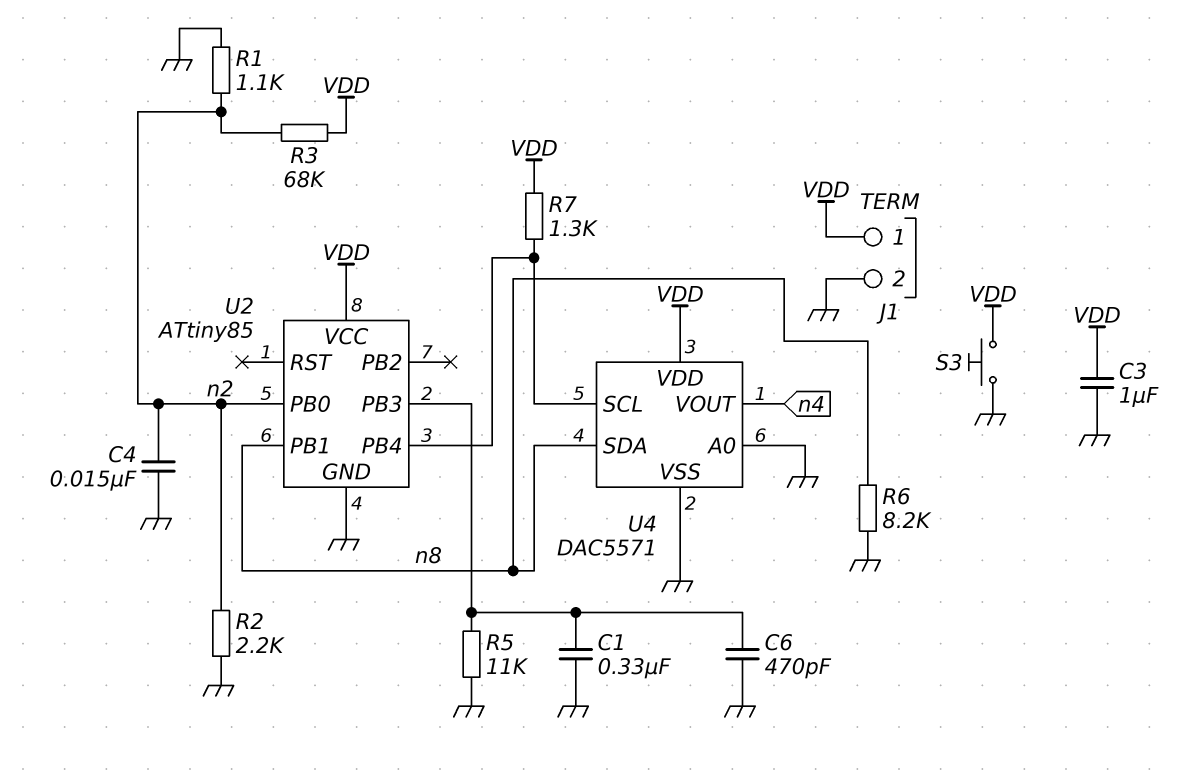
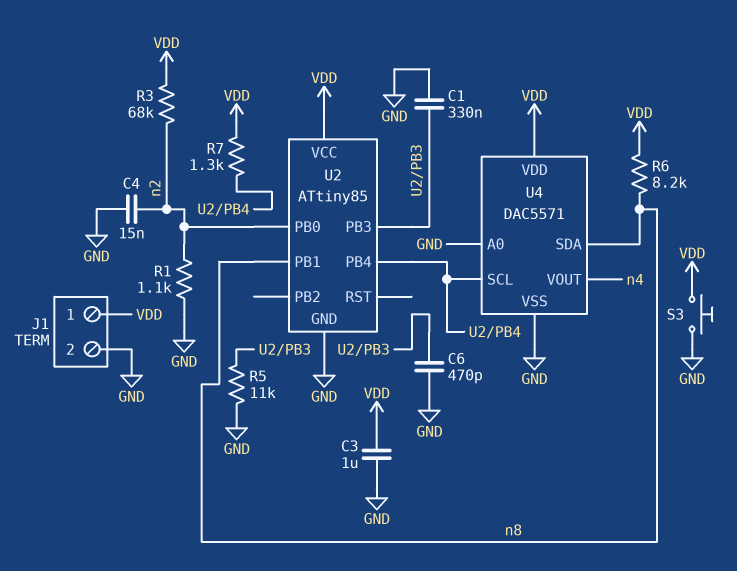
R2: 2.2k (GND, n2) -> none
R6: 8.2k (GND, n8) -> 8.2k (VDD, n8)

